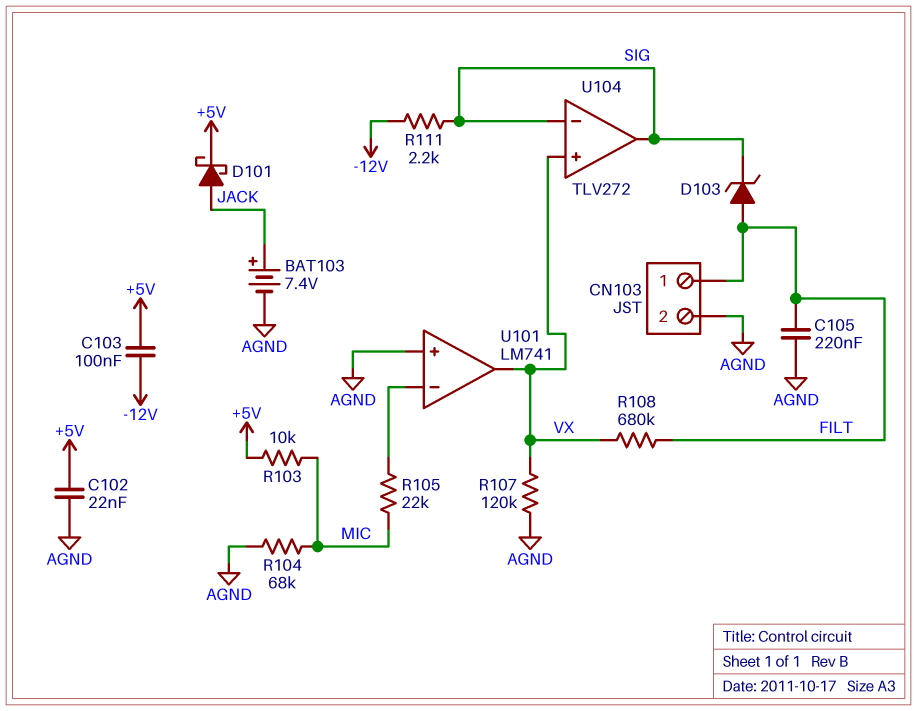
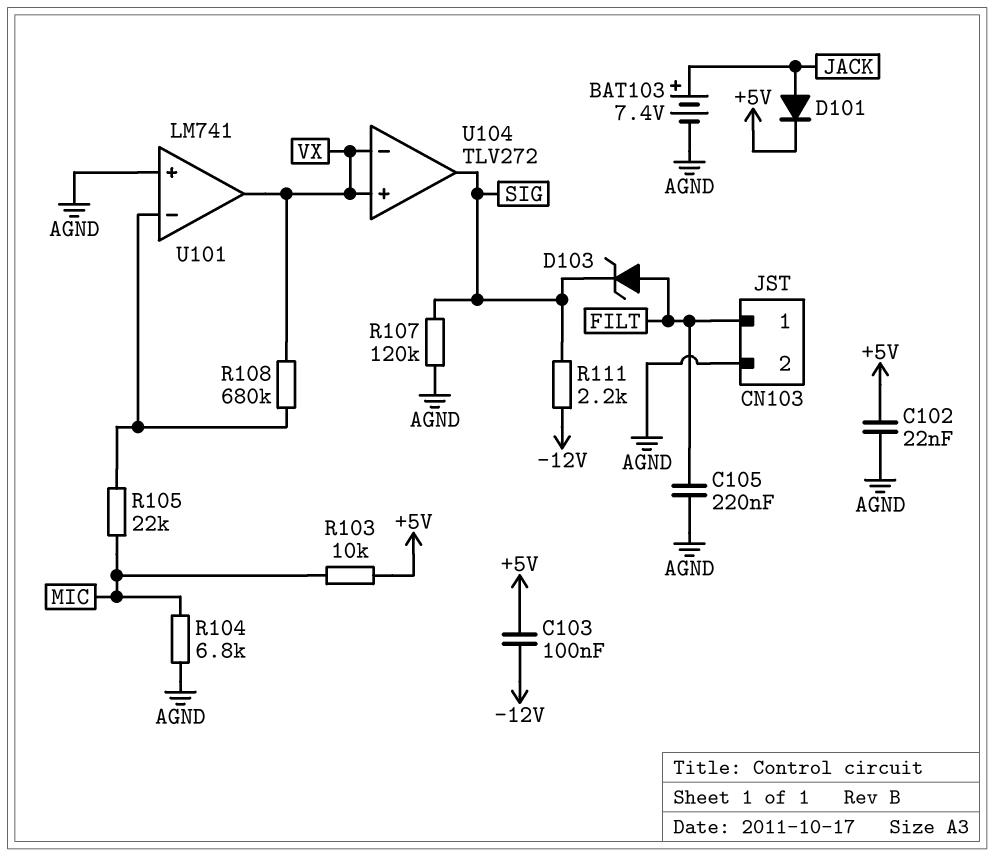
D101: schottky (A JACK, K +5V) -> diode (A JACK, K +5V)
R104: 68k (AGND, MIC) -> 6.8k (AGND, MIC)
R107: 120k (AGND, VX) -> 120k (AGND, SIG)
R108: 680k (FILT, VX) -> 680k (U101/in-, VX)
U104 pin in-: SIG -> VX

